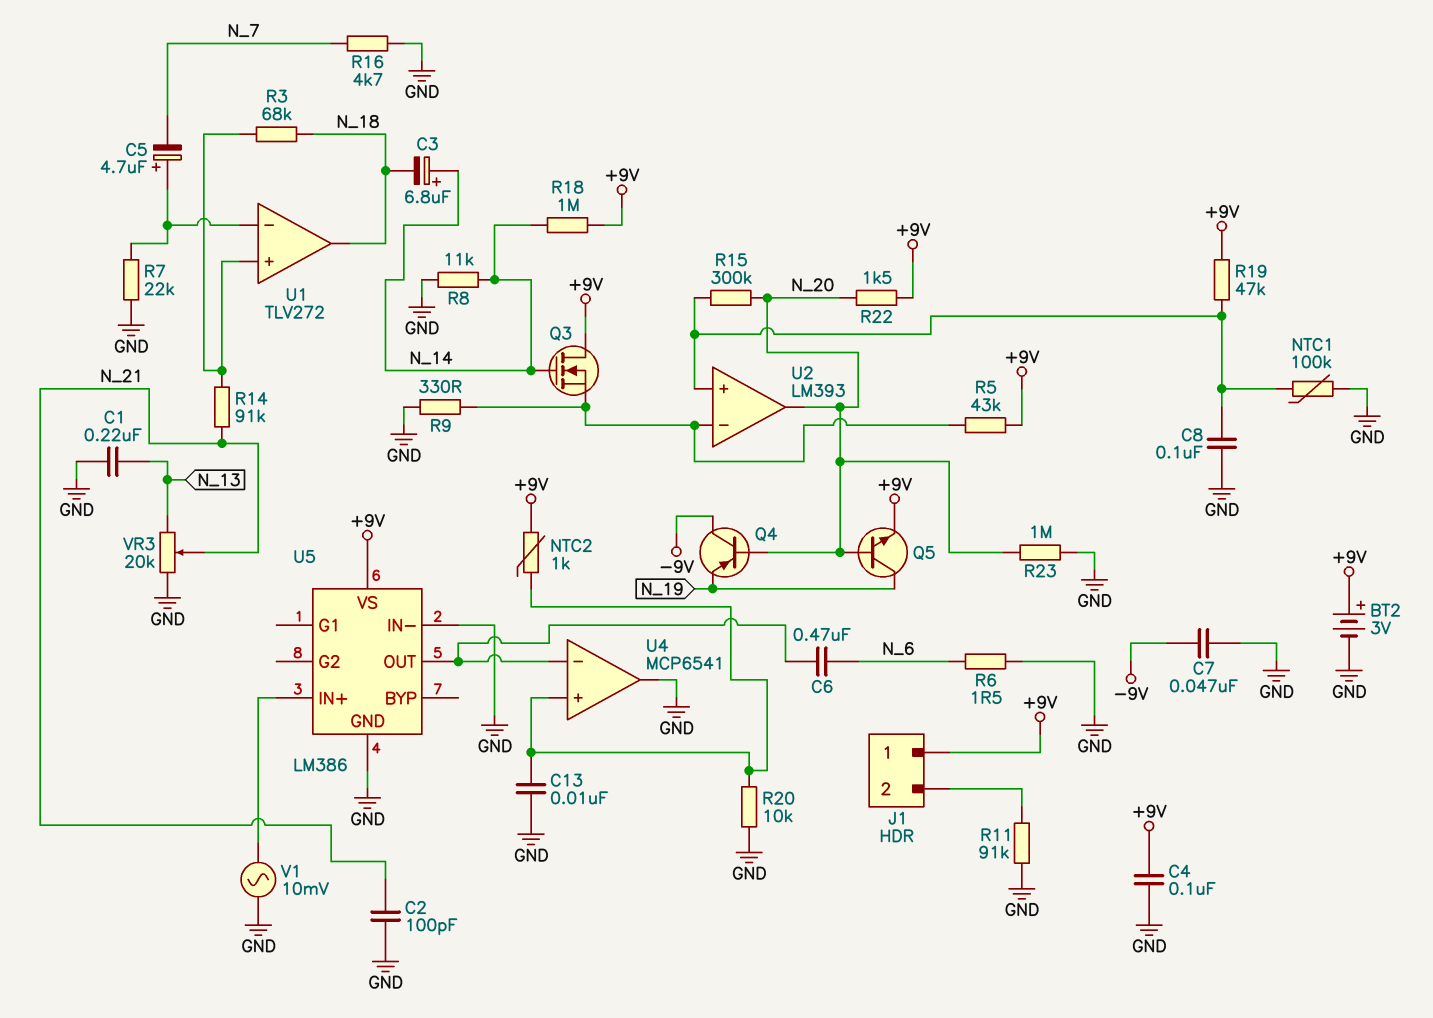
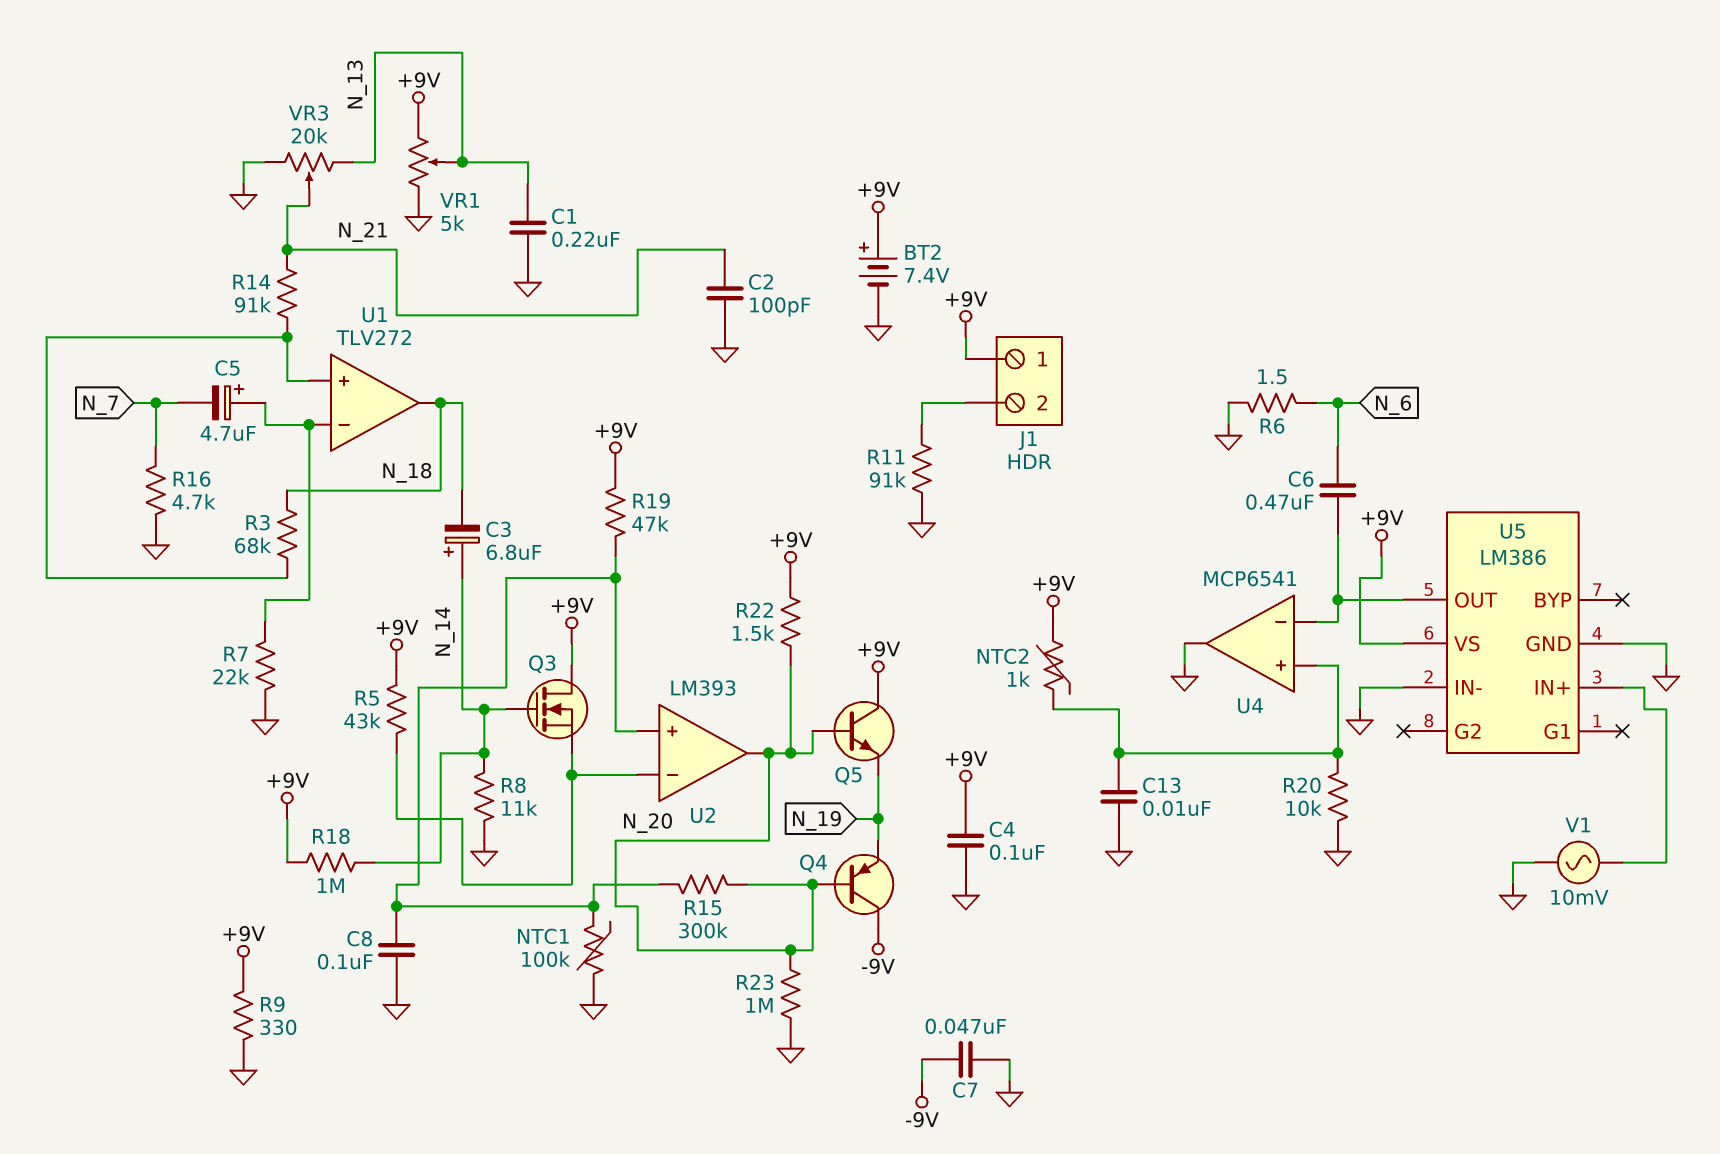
BT2: 3V (plus +9V, minus GND) -> 7.4V (plus +9V, minus GND)
Q5: NPN (B N_20, C N_19, E +9V) -> NPN (B N_20, C +9V, E N_19)
R9: 330 (GND, U2/in-) -> 330 (+9V, GND)
VR1: none -> 5k (+9V, GND, wiper N_13)

